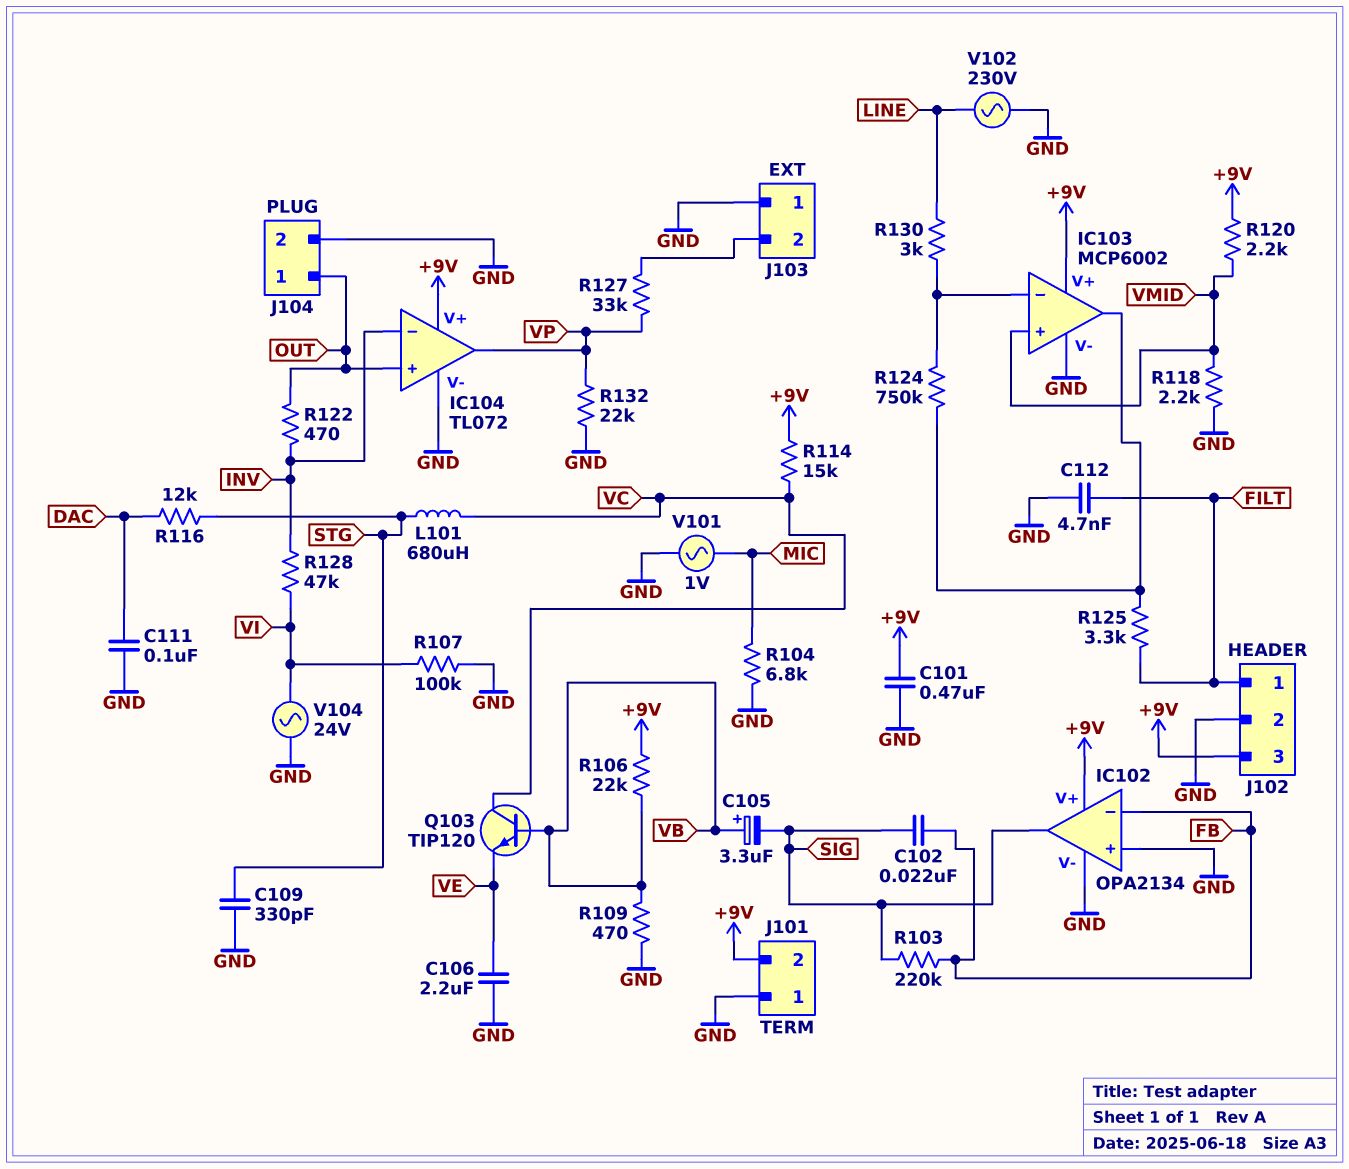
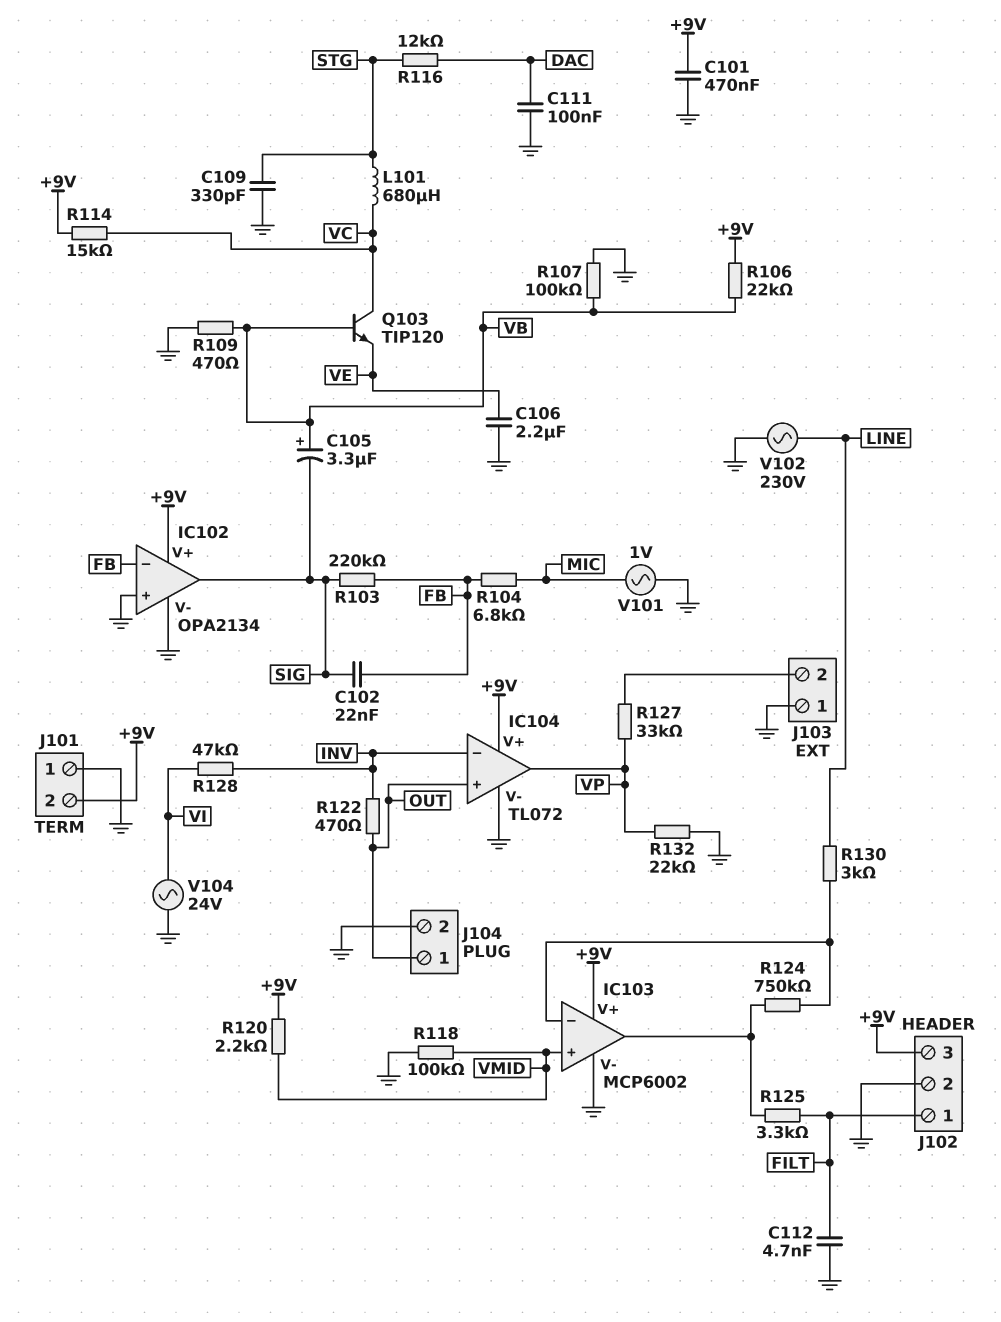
R104: 6.8k (GND, MIC) -> 6.8k (FB, MIC)
R107: 100k (GND, VI) -> 100k (GND, VB)
R118: 2.2k (GND, VMID) -> 100k (GND, VMID)

